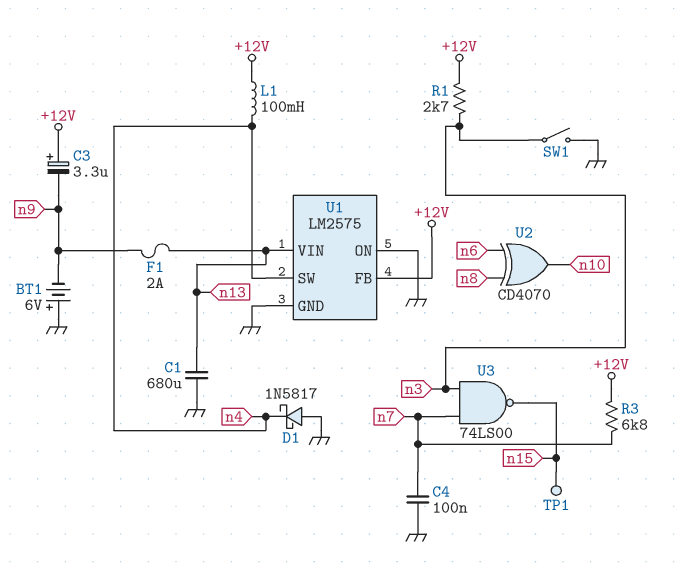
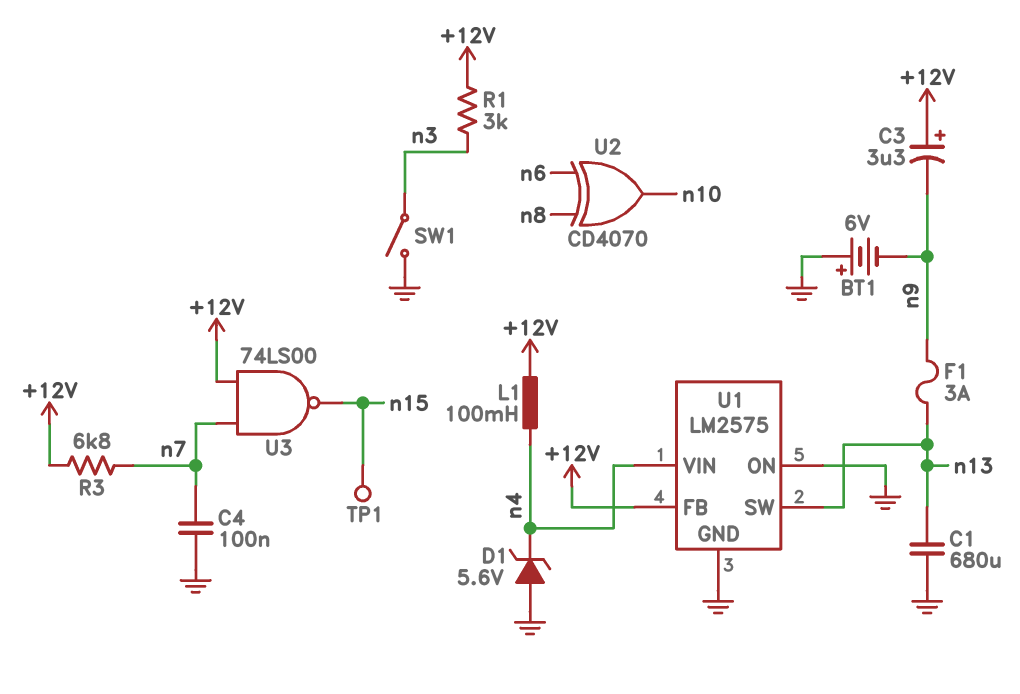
D1: schottky 1N5817 (A GND, K n4) -> zener 5.6V (A GND, K n4)
F1: 2A (n9, n13) -> 3A (n9, n13)
R1: 2.7k (+12V, n3) -> 3k (+12V, n3)
U1 pin SW: n4 -> n13
U1 pin VIN: n13 -> n4
U3: NAND 74LS00 (in n3, in n7, out n15) -> NAND 74LS00 (in +12V, in n7, out n15)

